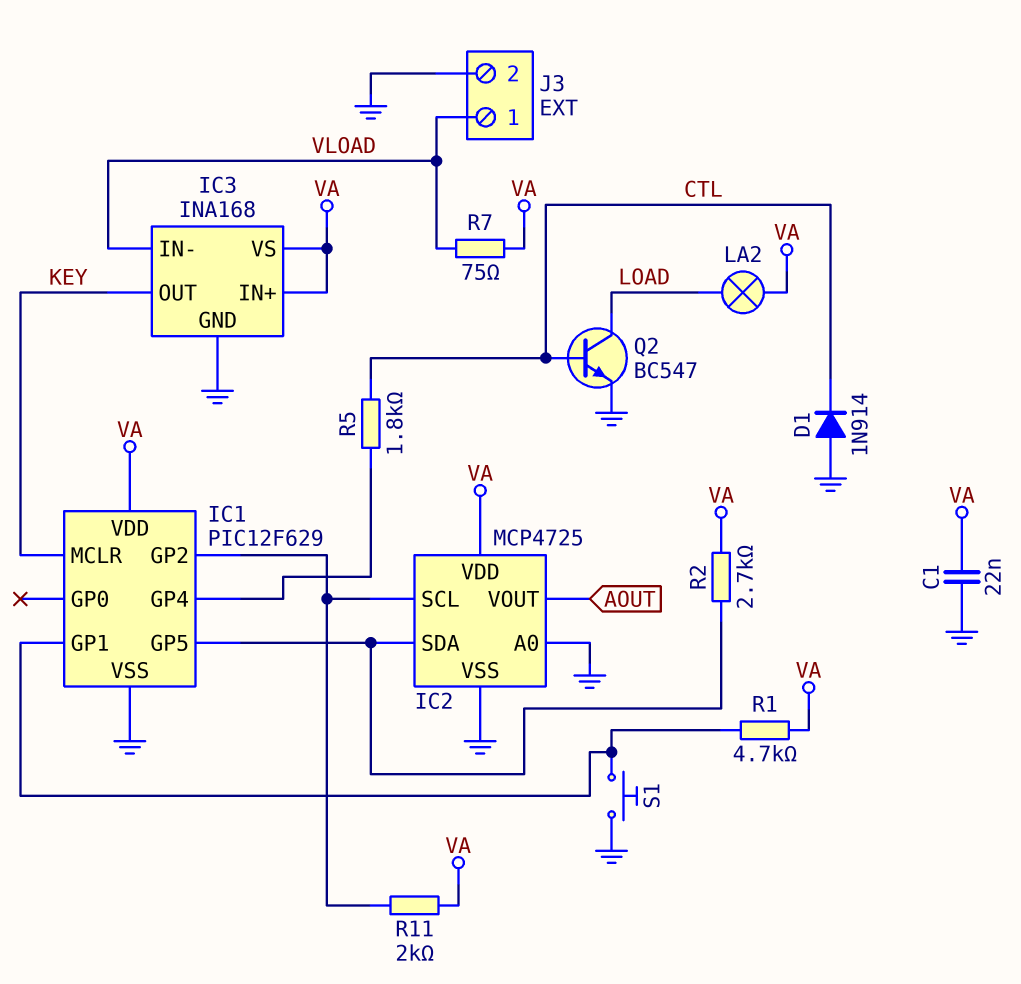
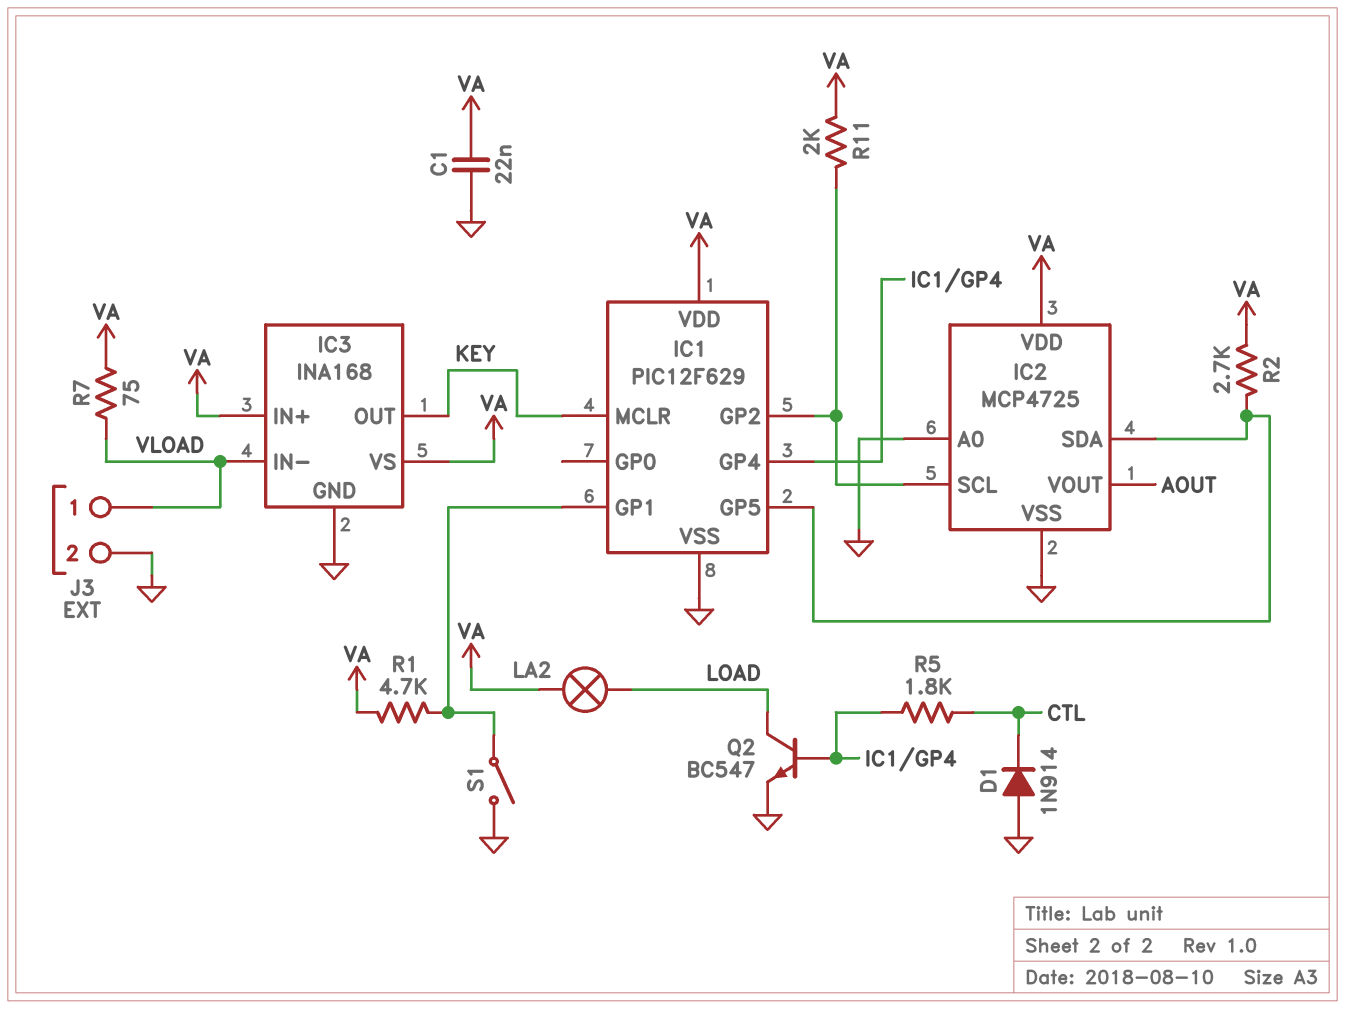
Q2: NPN BC547 (B CTL, C LOAD, E GND) -> NPN BC547 (B IC1/GP4, C LOAD, E GND)
S1: button (GND, IC1/GP1) -> switch (GND, IC1/GP1)

